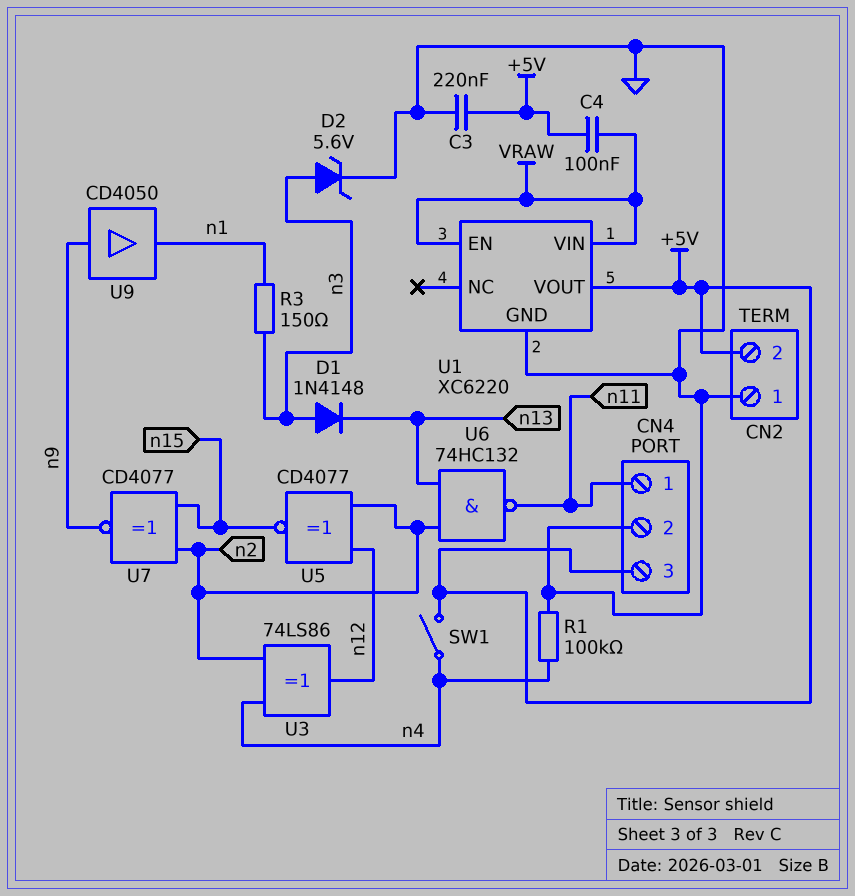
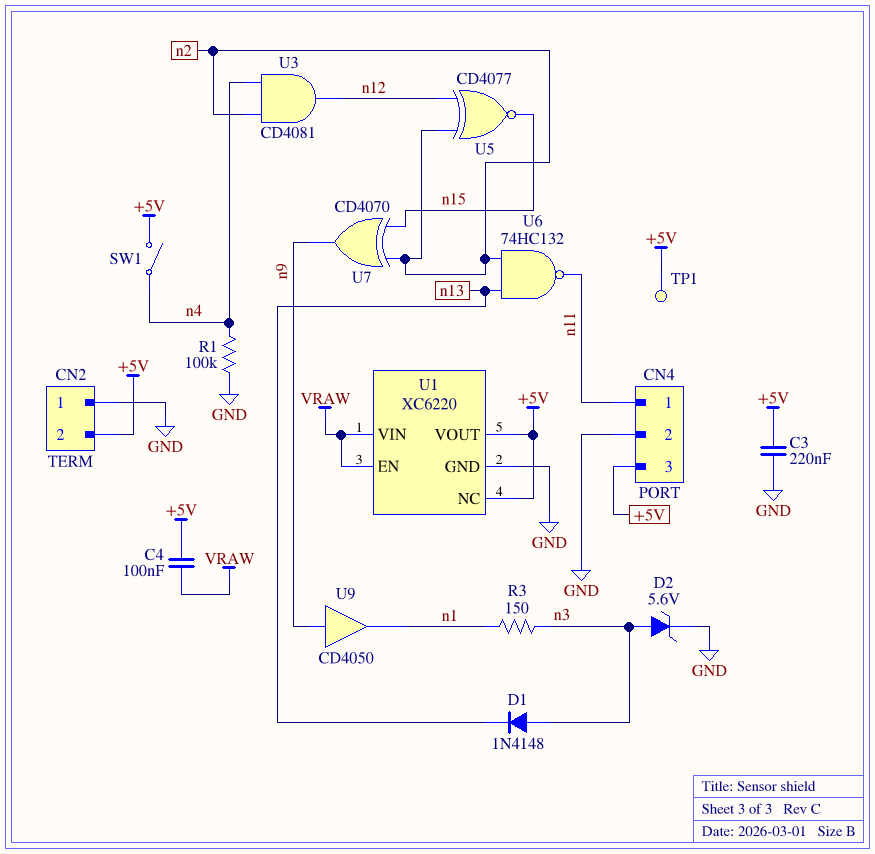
TP1: none -> test point (+5V)
U1 pin NC: none -> +5V
U3: XOR 74LS86 (in n2, in n4, out n12) -> AND CD4081 (in n2, in n4, out n12)
U7: XNOR CD4077 (in n2, in n15, out n9) -> XOR CD4070 (in n2, in n15, out n9)

